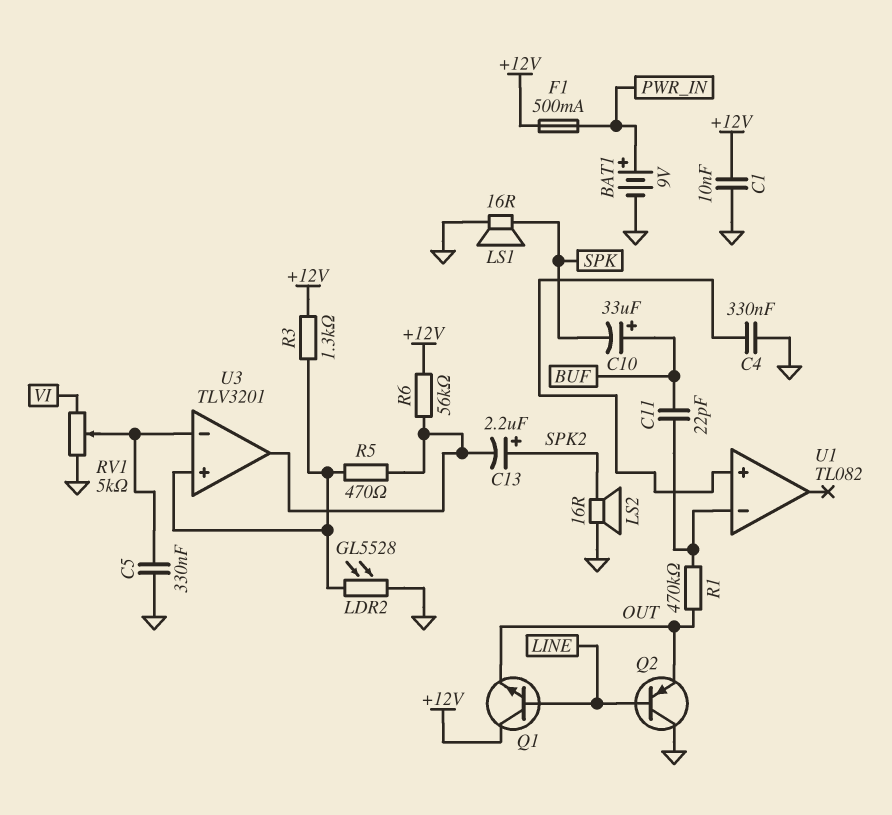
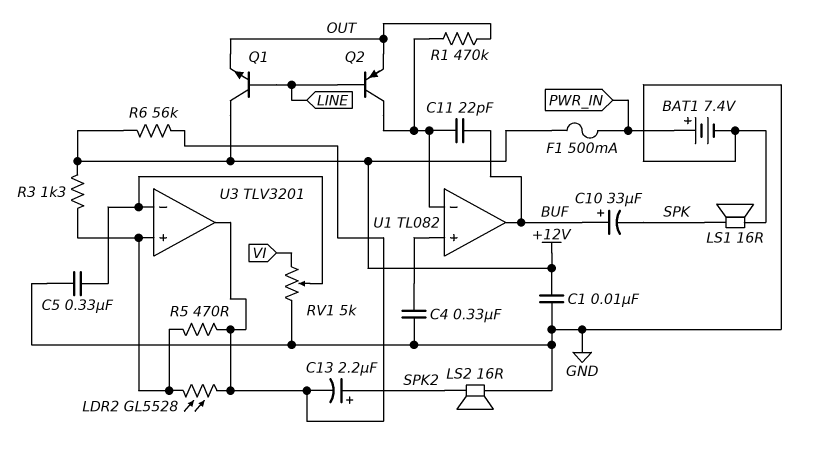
BAT1: 9V (plus PWR_IN, minus GND) -> 7.4V (plus PWR_IN, minus GND)
LDR2: GL5528 (GND, U3/in+) -> GL5528 (U3/in+, U3/out)
Q2: PNP (B LINE, C GND, E OUT) -> PNP (B LINE, C U1/in-, E OUT)
U1 pin out: none -> BUF

